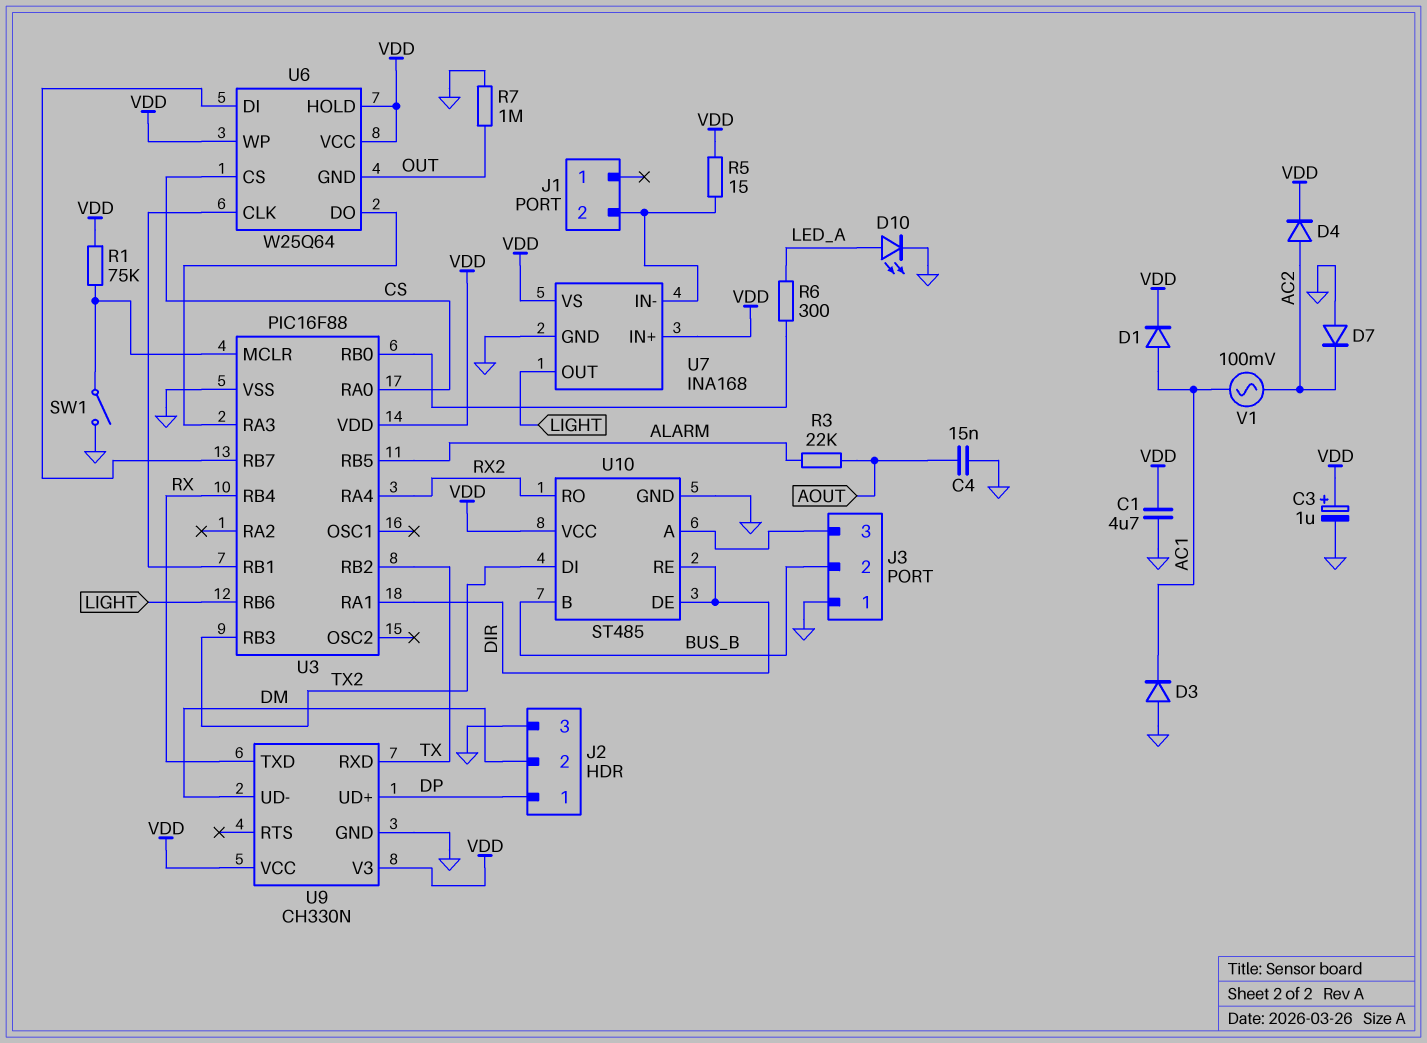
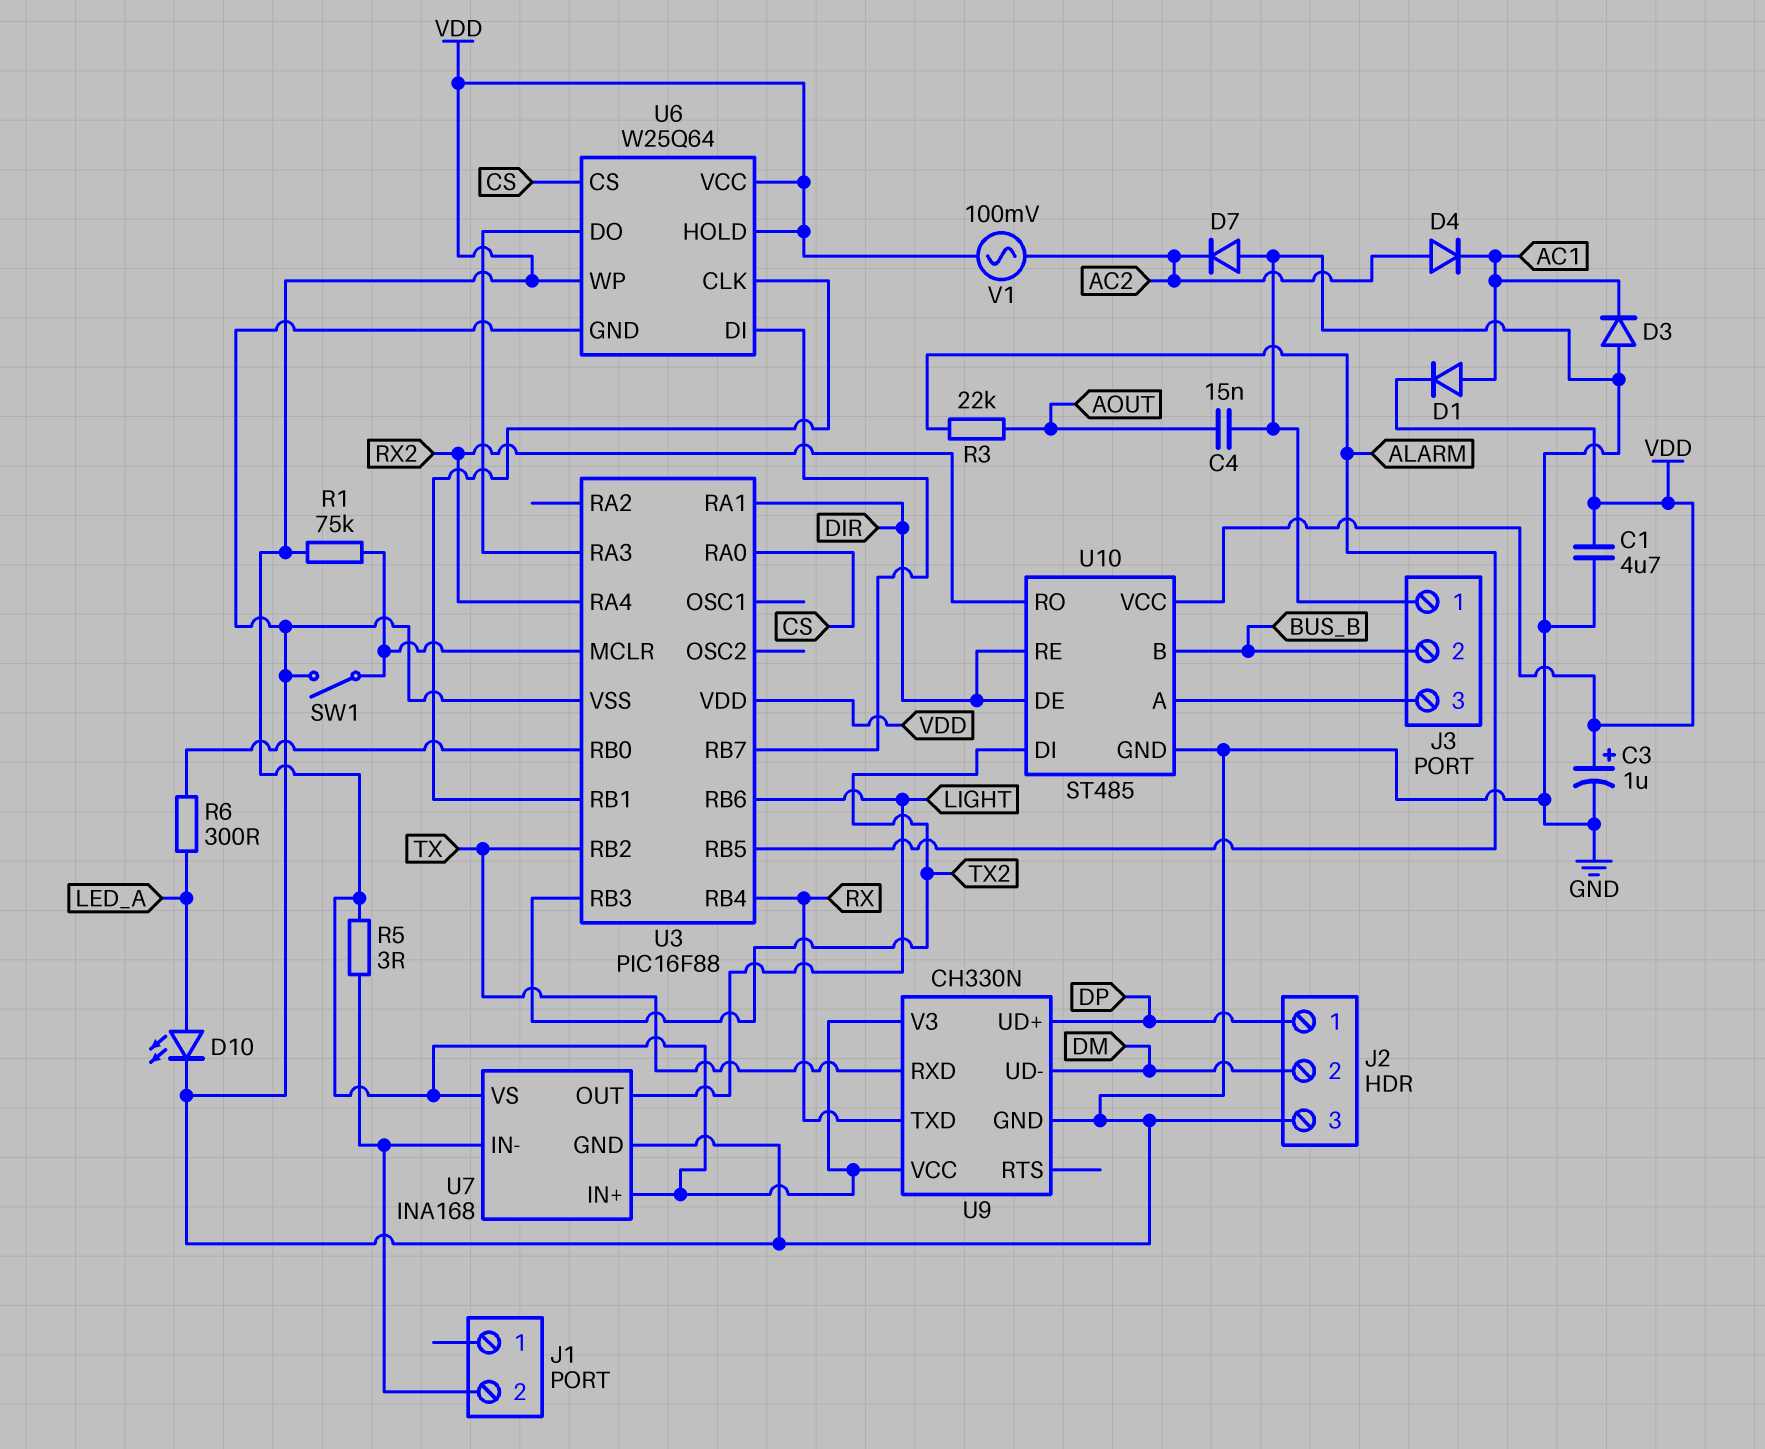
D4: diode (A AC2, K VDD) -> diode (A AC2, K AC1)
R5: 15 (J1/2, VDD) -> 3 (J1/2, VDD)
R7: 1M (GND, OUT) -> none
U6 pin GND: OUT -> GND
V1: AC 100mV (AC1, AC2) -> AC 100mV (AC2, VDD)

